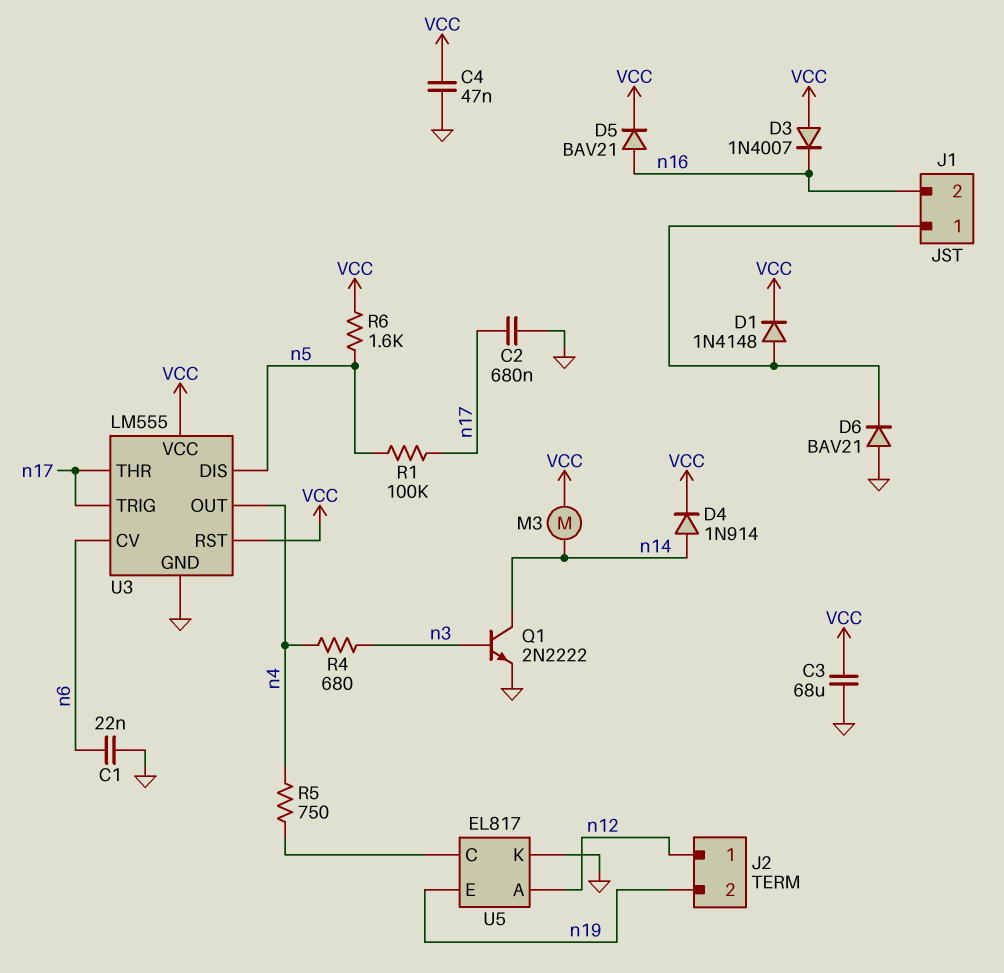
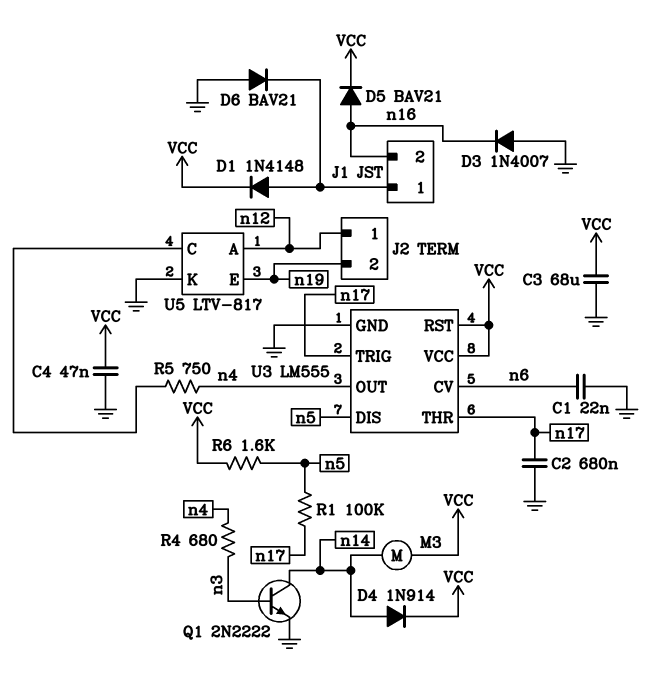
D3: diode 1N4007 (A VCC, K n16) -> diode 1N4007 (A GND, K n16)
U5: EL817 -> LTV-817

